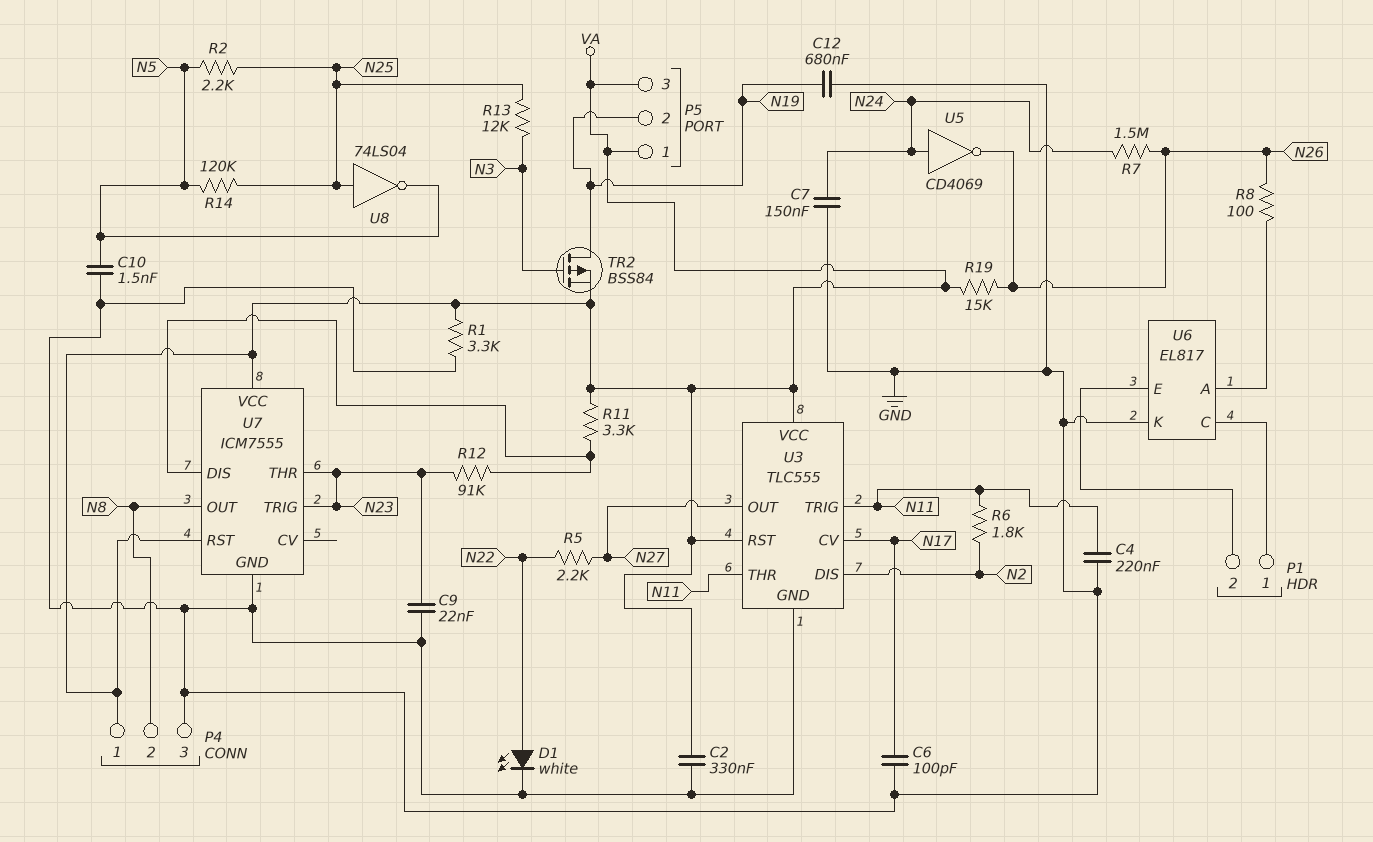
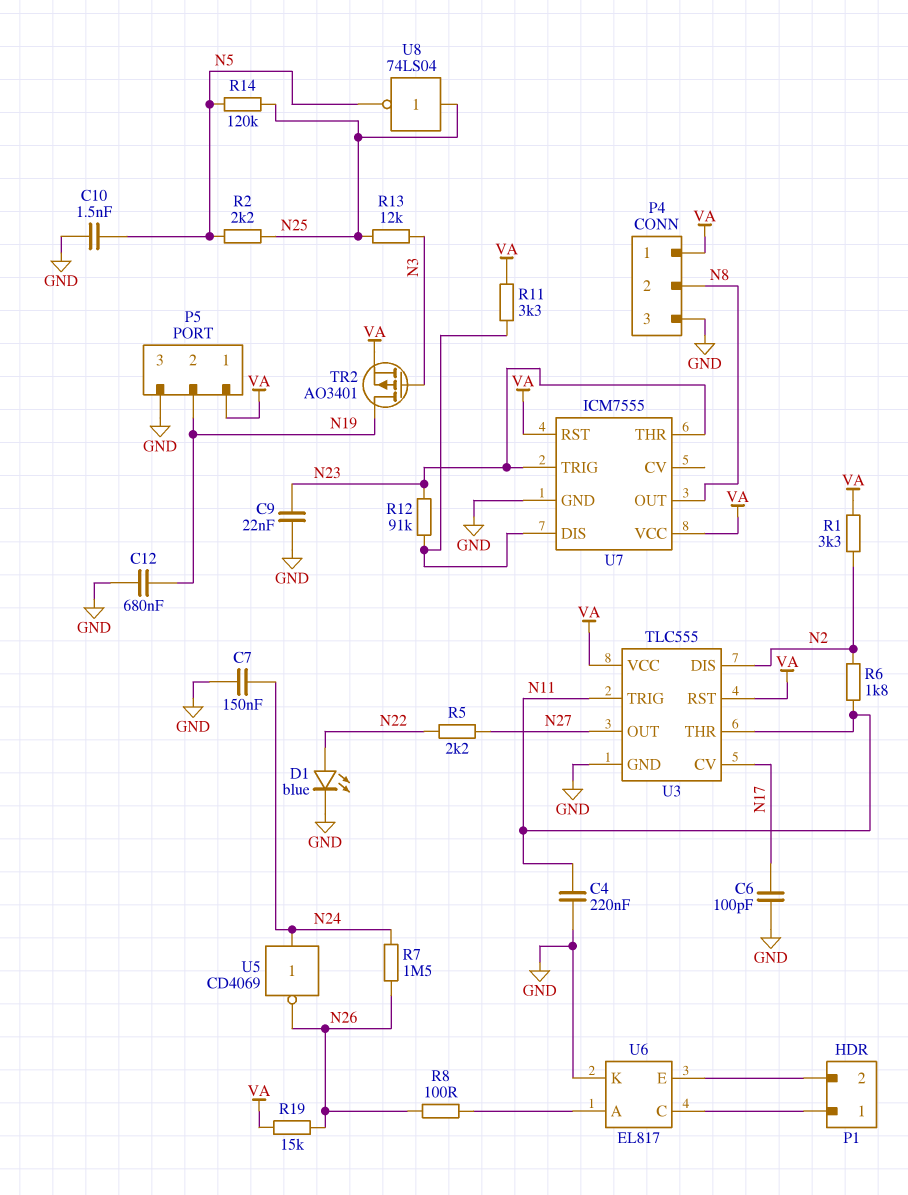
C2: 330nF (GND, VA) -> none
D1: LED white (A N22, K GND) -> LED blue (A N22, K GND)
P5 pin 3: VA -> GND
R1: 3.3k (GND, VA) -> 3.3k (N2, VA)
TR2: PMOS BSS84 (G N3, D N19, S VA) -> PMOS AO3401 (G N3, D N19, S VA)

